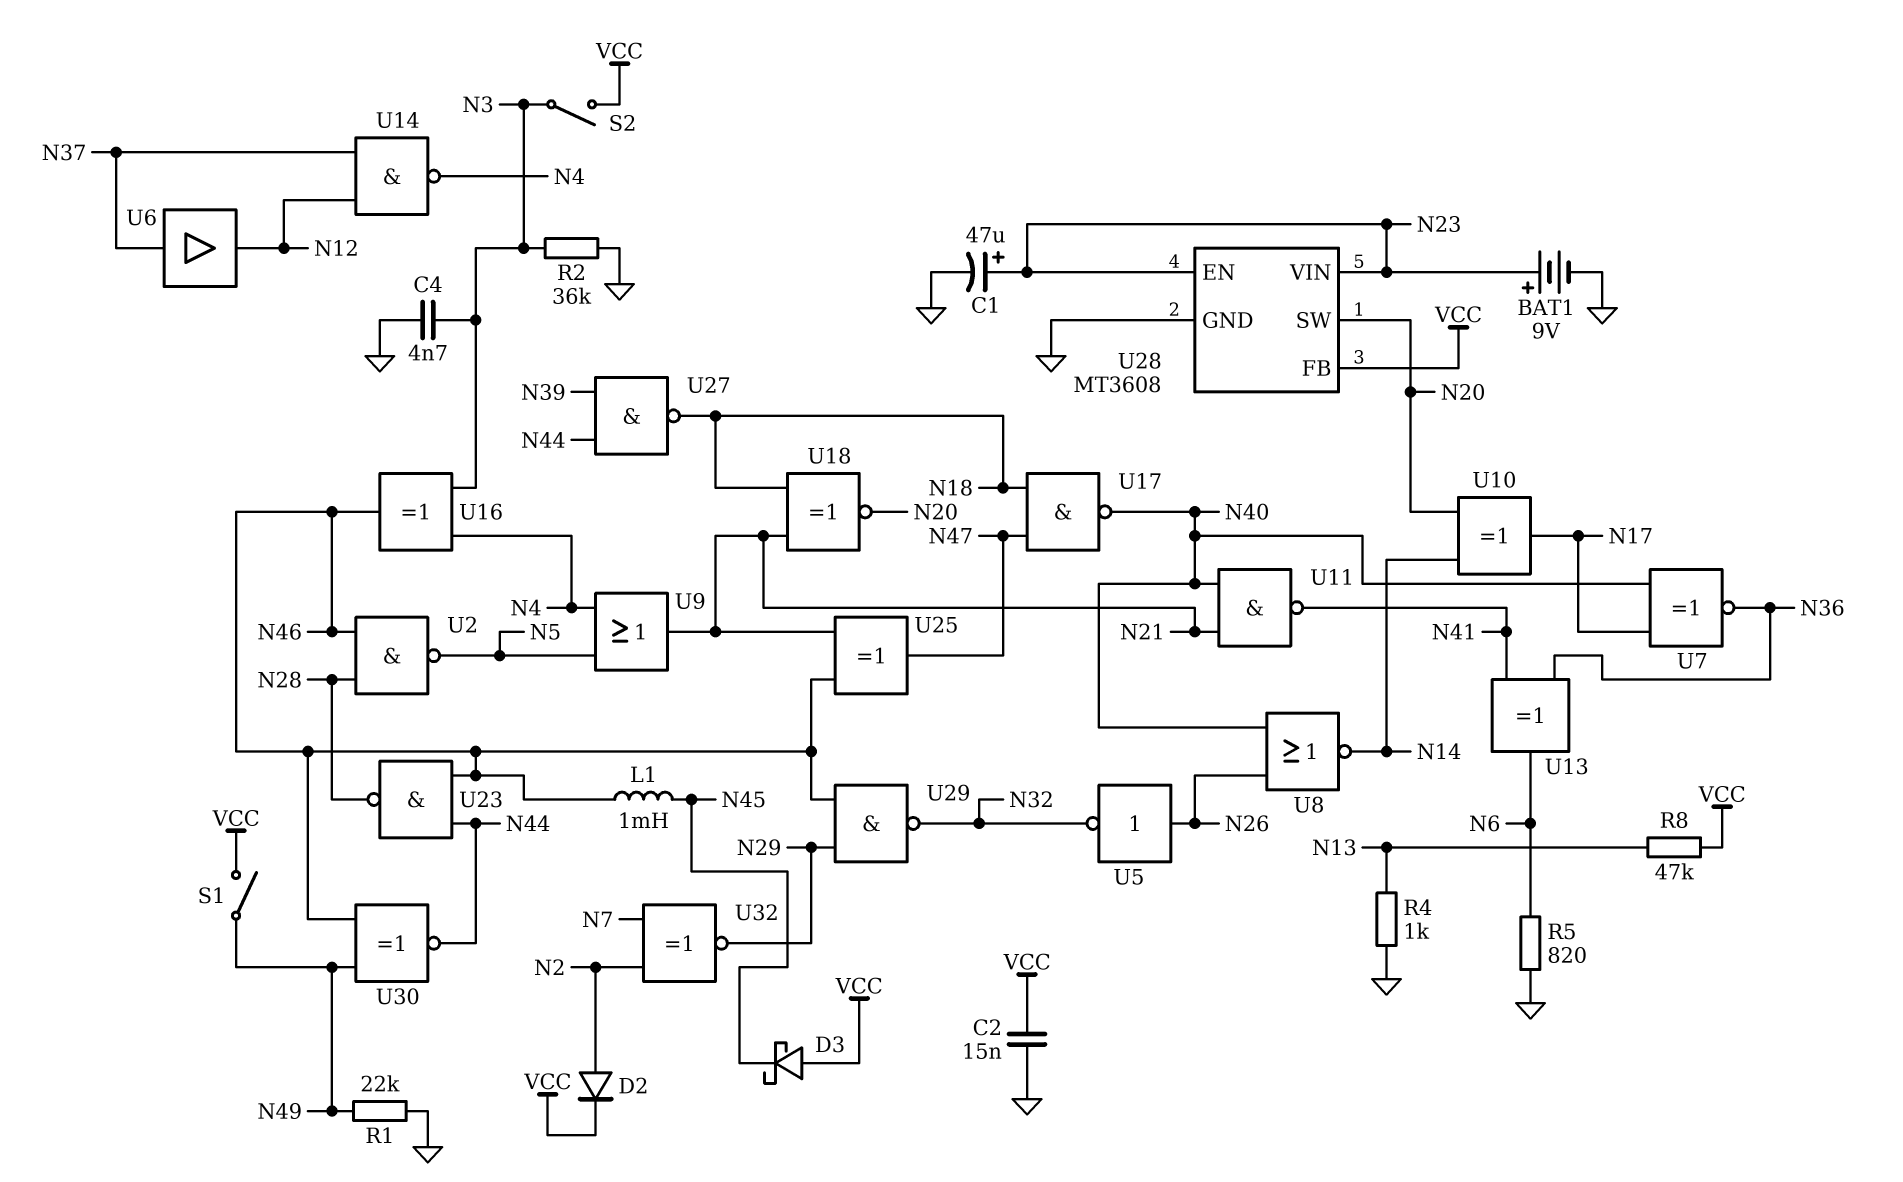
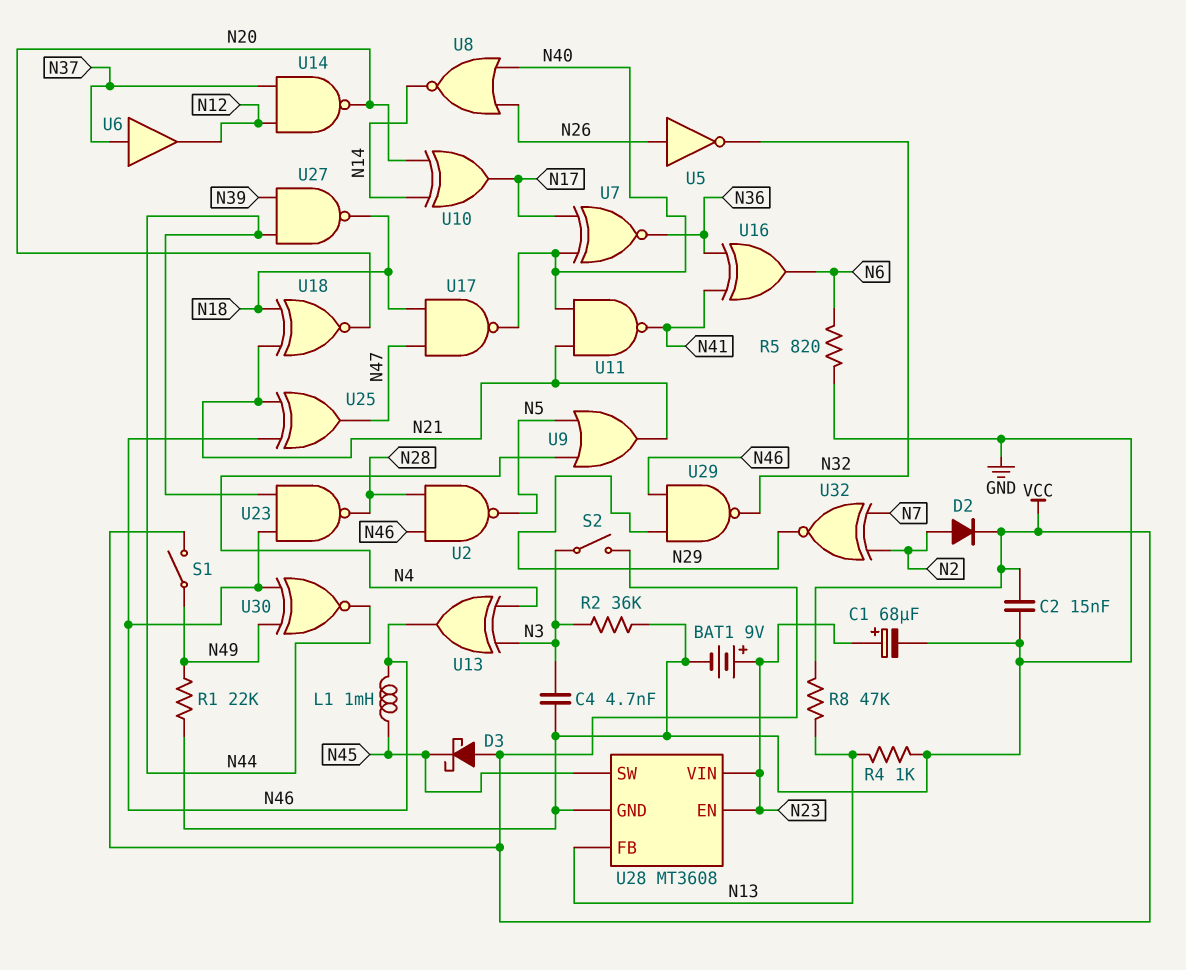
C1: 47uF (plus N23, minus GND) -> 68uF (plus N23, minus GND)
U13: XOR (in N36, in N41, out N6) -> XOR (in N3, in N4, out N46)
U14: NAND (in N12, in N37, out N4) -> NAND (in N12, in N37, out N20)
U16: XOR (in N3, in N4, out N46) -> XOR (in N36, in N41, out N6)
U28 pin FB: VCC -> N13
U28 pin SW: N20 -> N45

